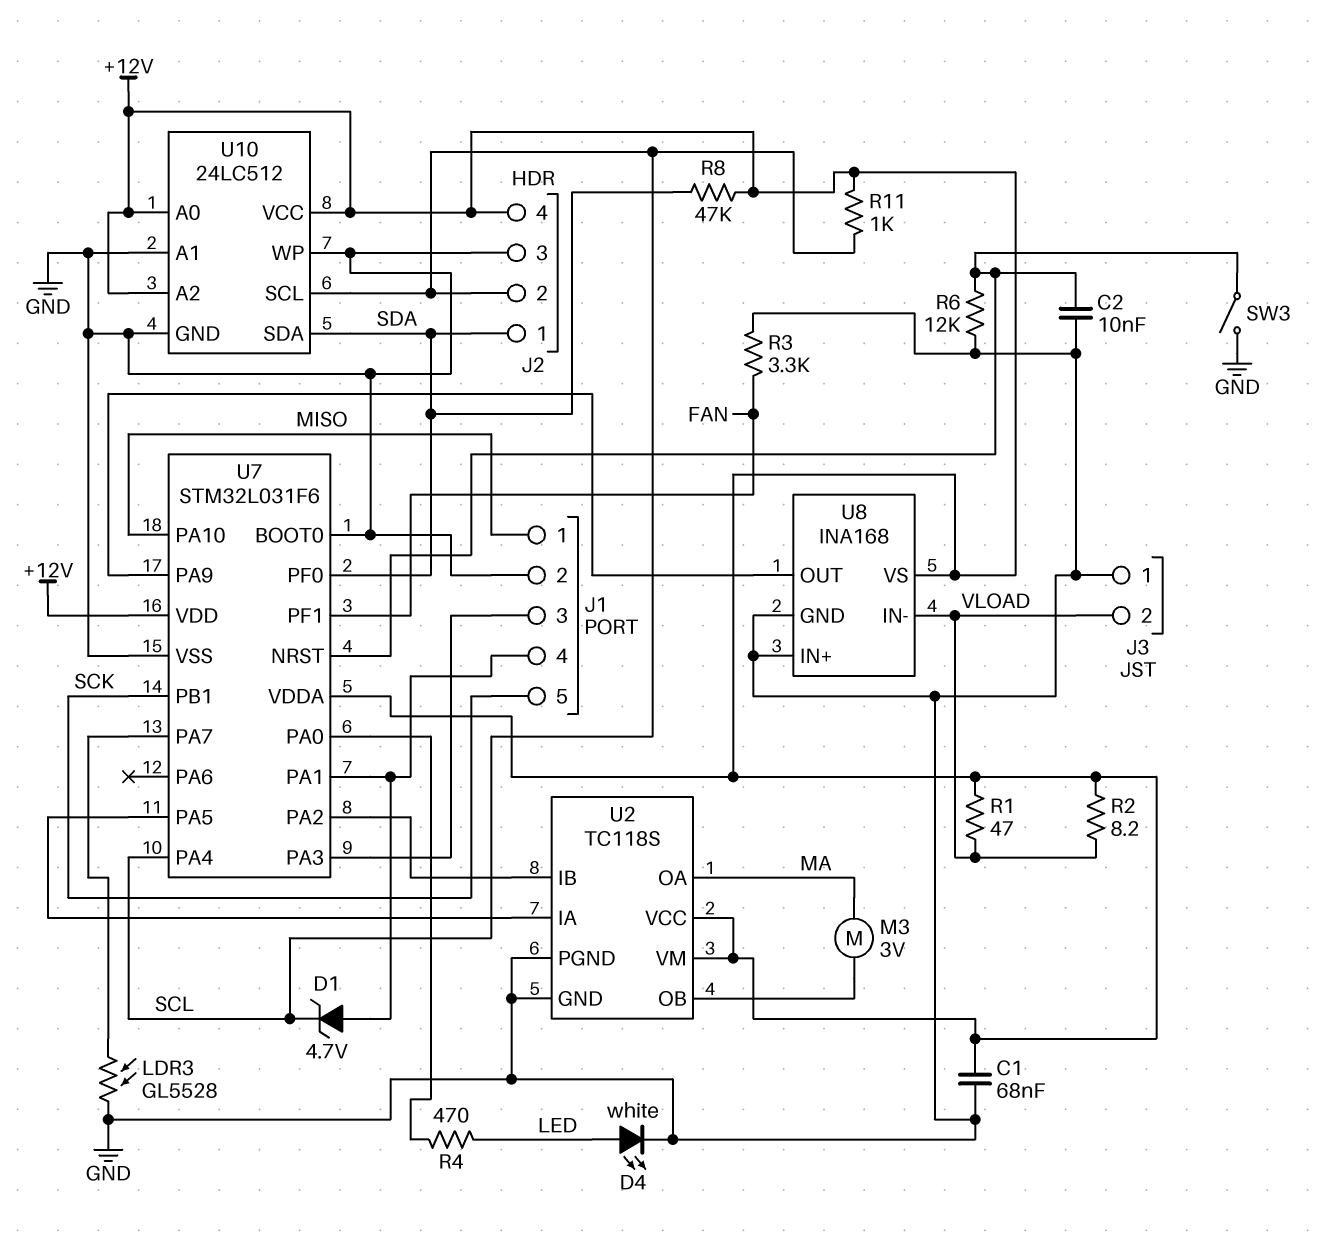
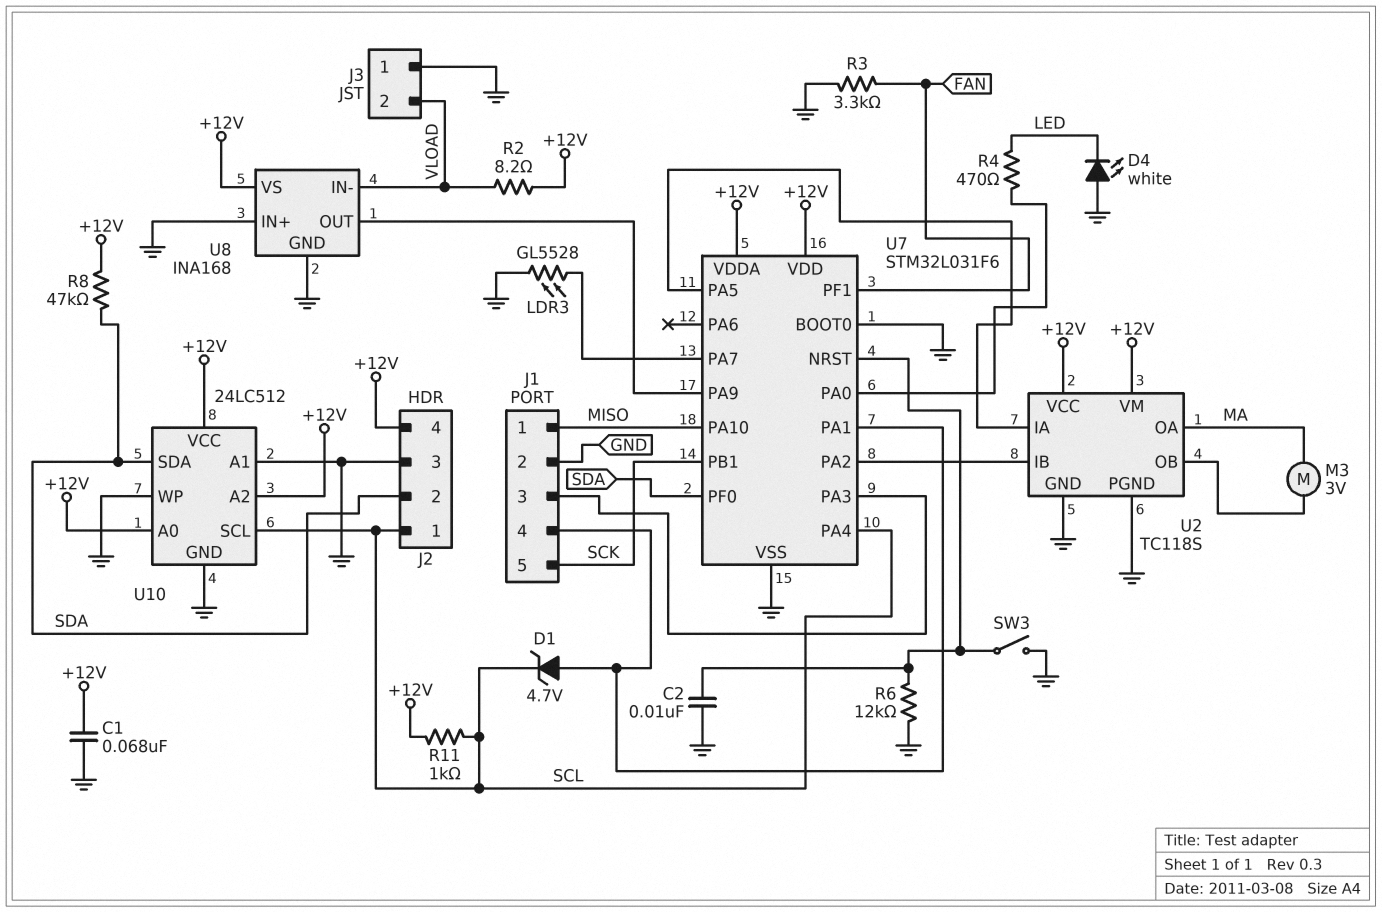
D4: LED white (A LED, K GND) -> LED white (A GND, K LED)
J2 pin 1: SDA -> SCL
J2 pin 2: SCL -> SDA
R1: 47 (+12V, VLOAD) -> none

